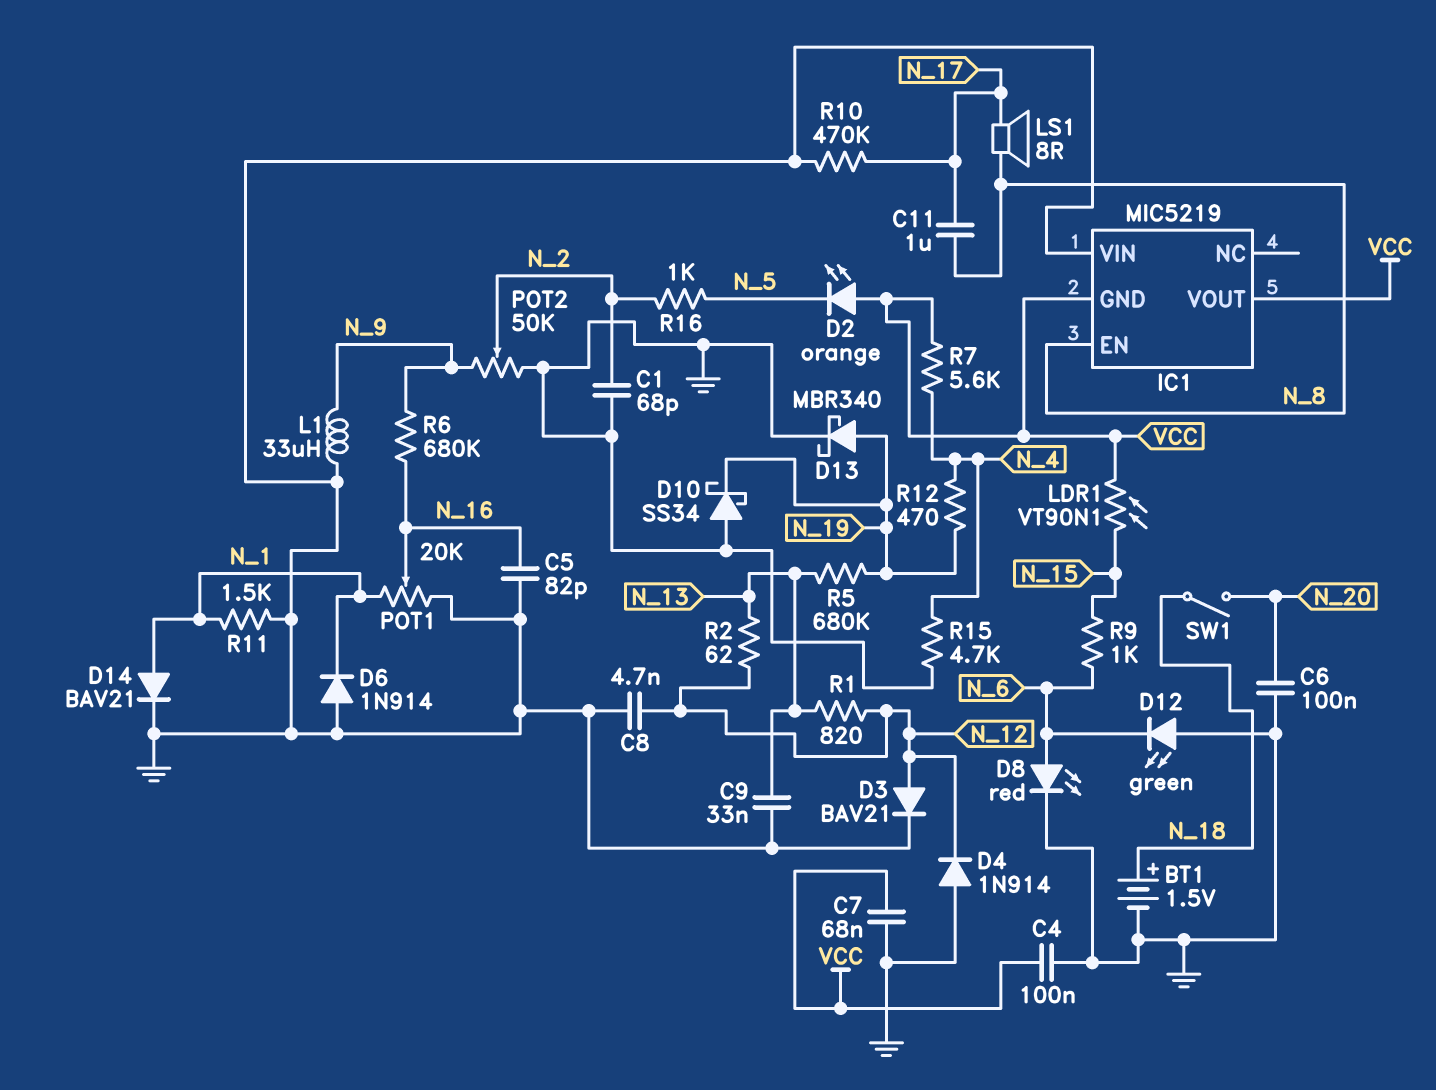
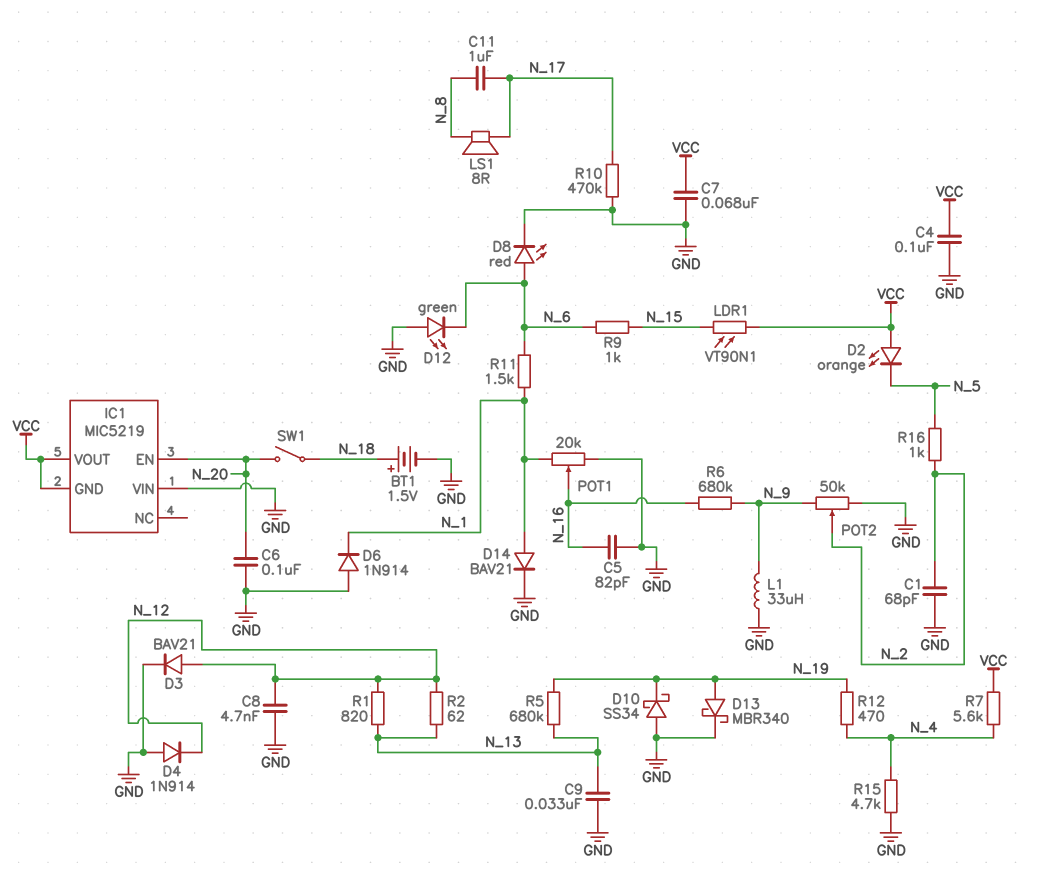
IC1 pin EN: N_8 -> N_20
R11: 1.5k (GND, N_1) -> 1.5k (N_1, N_6)

